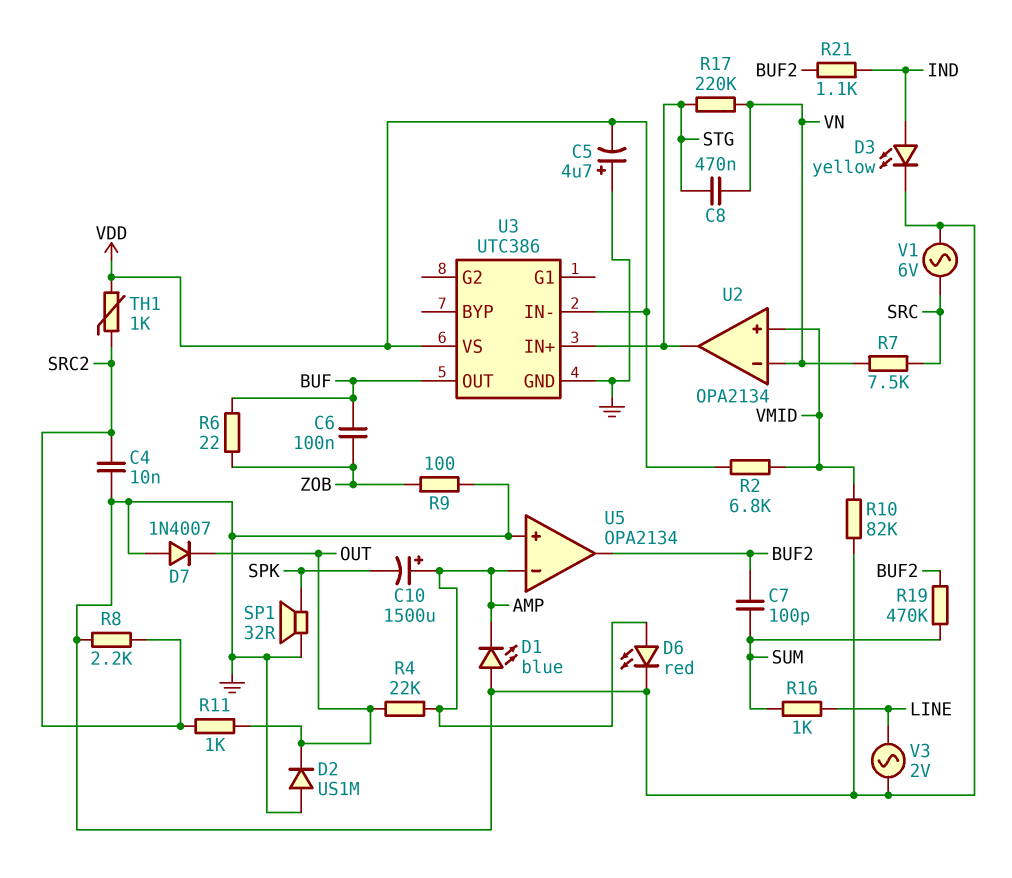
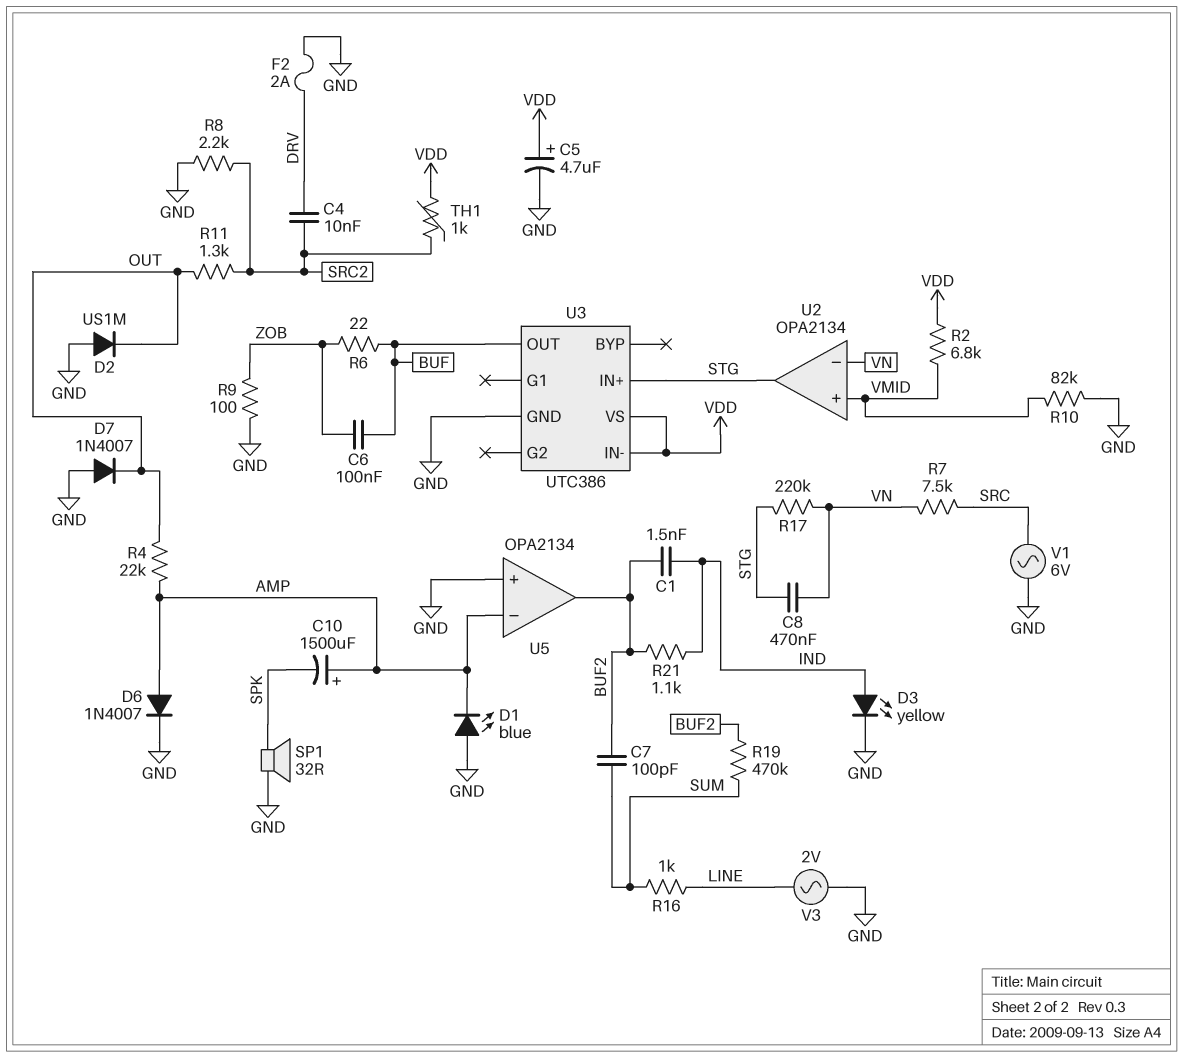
C1: none -> 1.5nF (BUF2, IND)
C4: 10nF (GND, SRC2) -> 10nF (DRV, SRC2)
C5: 4.7uF (plus GND, minus VDD) -> 4.7uF (plus VDD, minus GND)
D6: LED red (A AMP, K GND) -> diode 1N4007 (A AMP, K GND)
F2: none -> 2A (DRV, GND)
R11: 1k (OUT, SRC2) -> 1.3k (OUT, SRC2)

